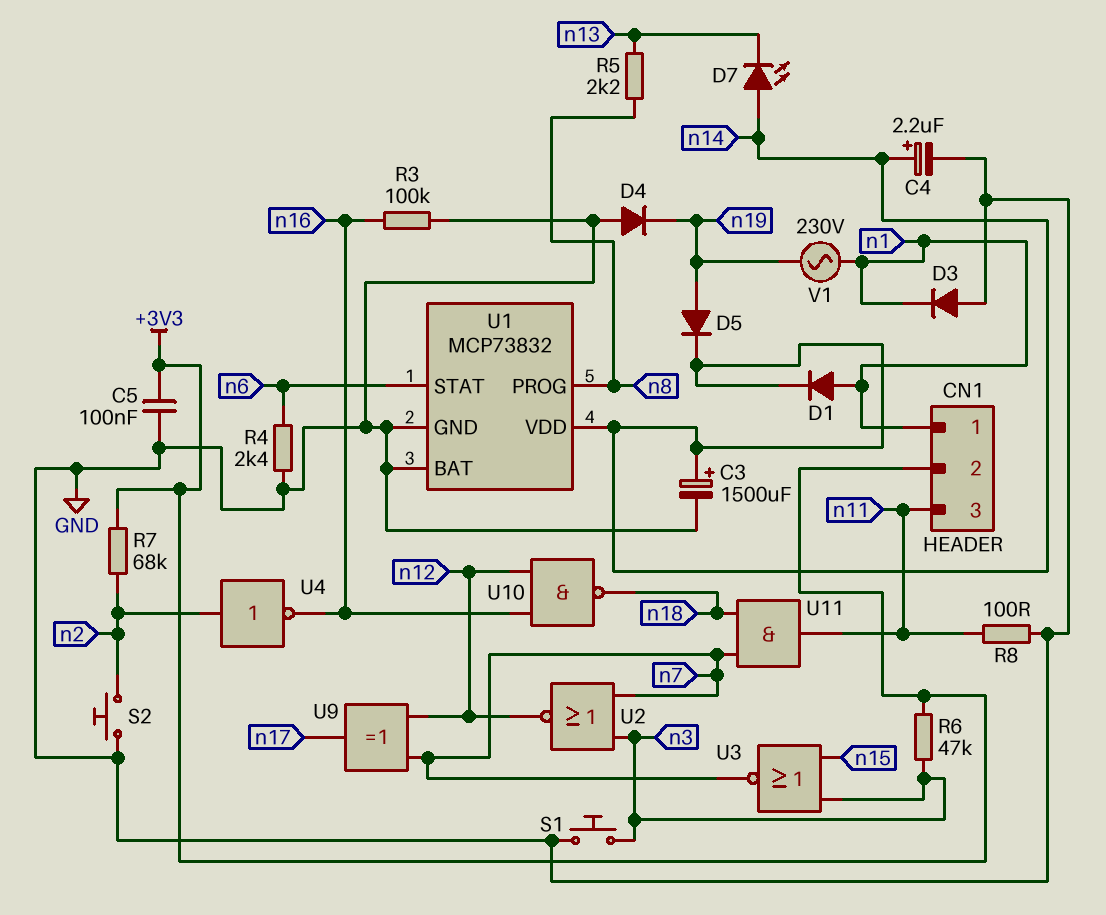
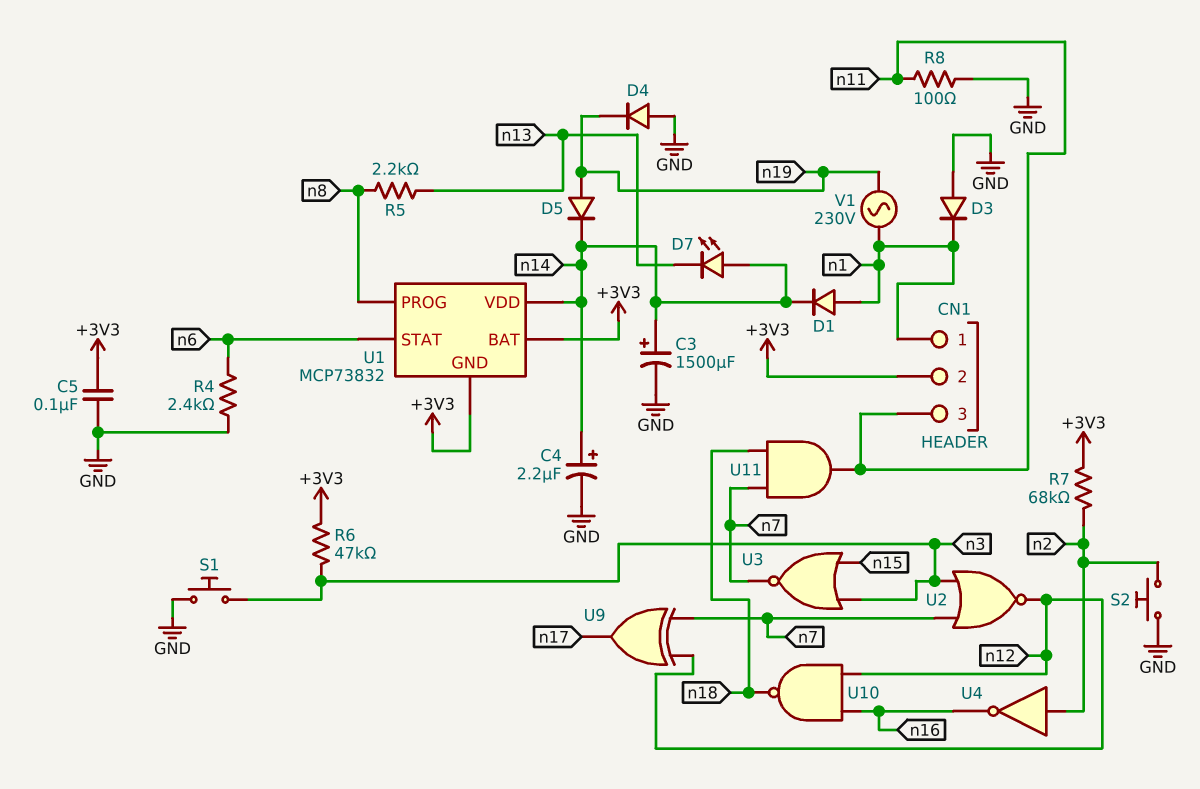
R3: 100k (GND, n16) -> none
U1 pin BAT: GND -> +3V3
U1 pin GND: GND -> +3V3

